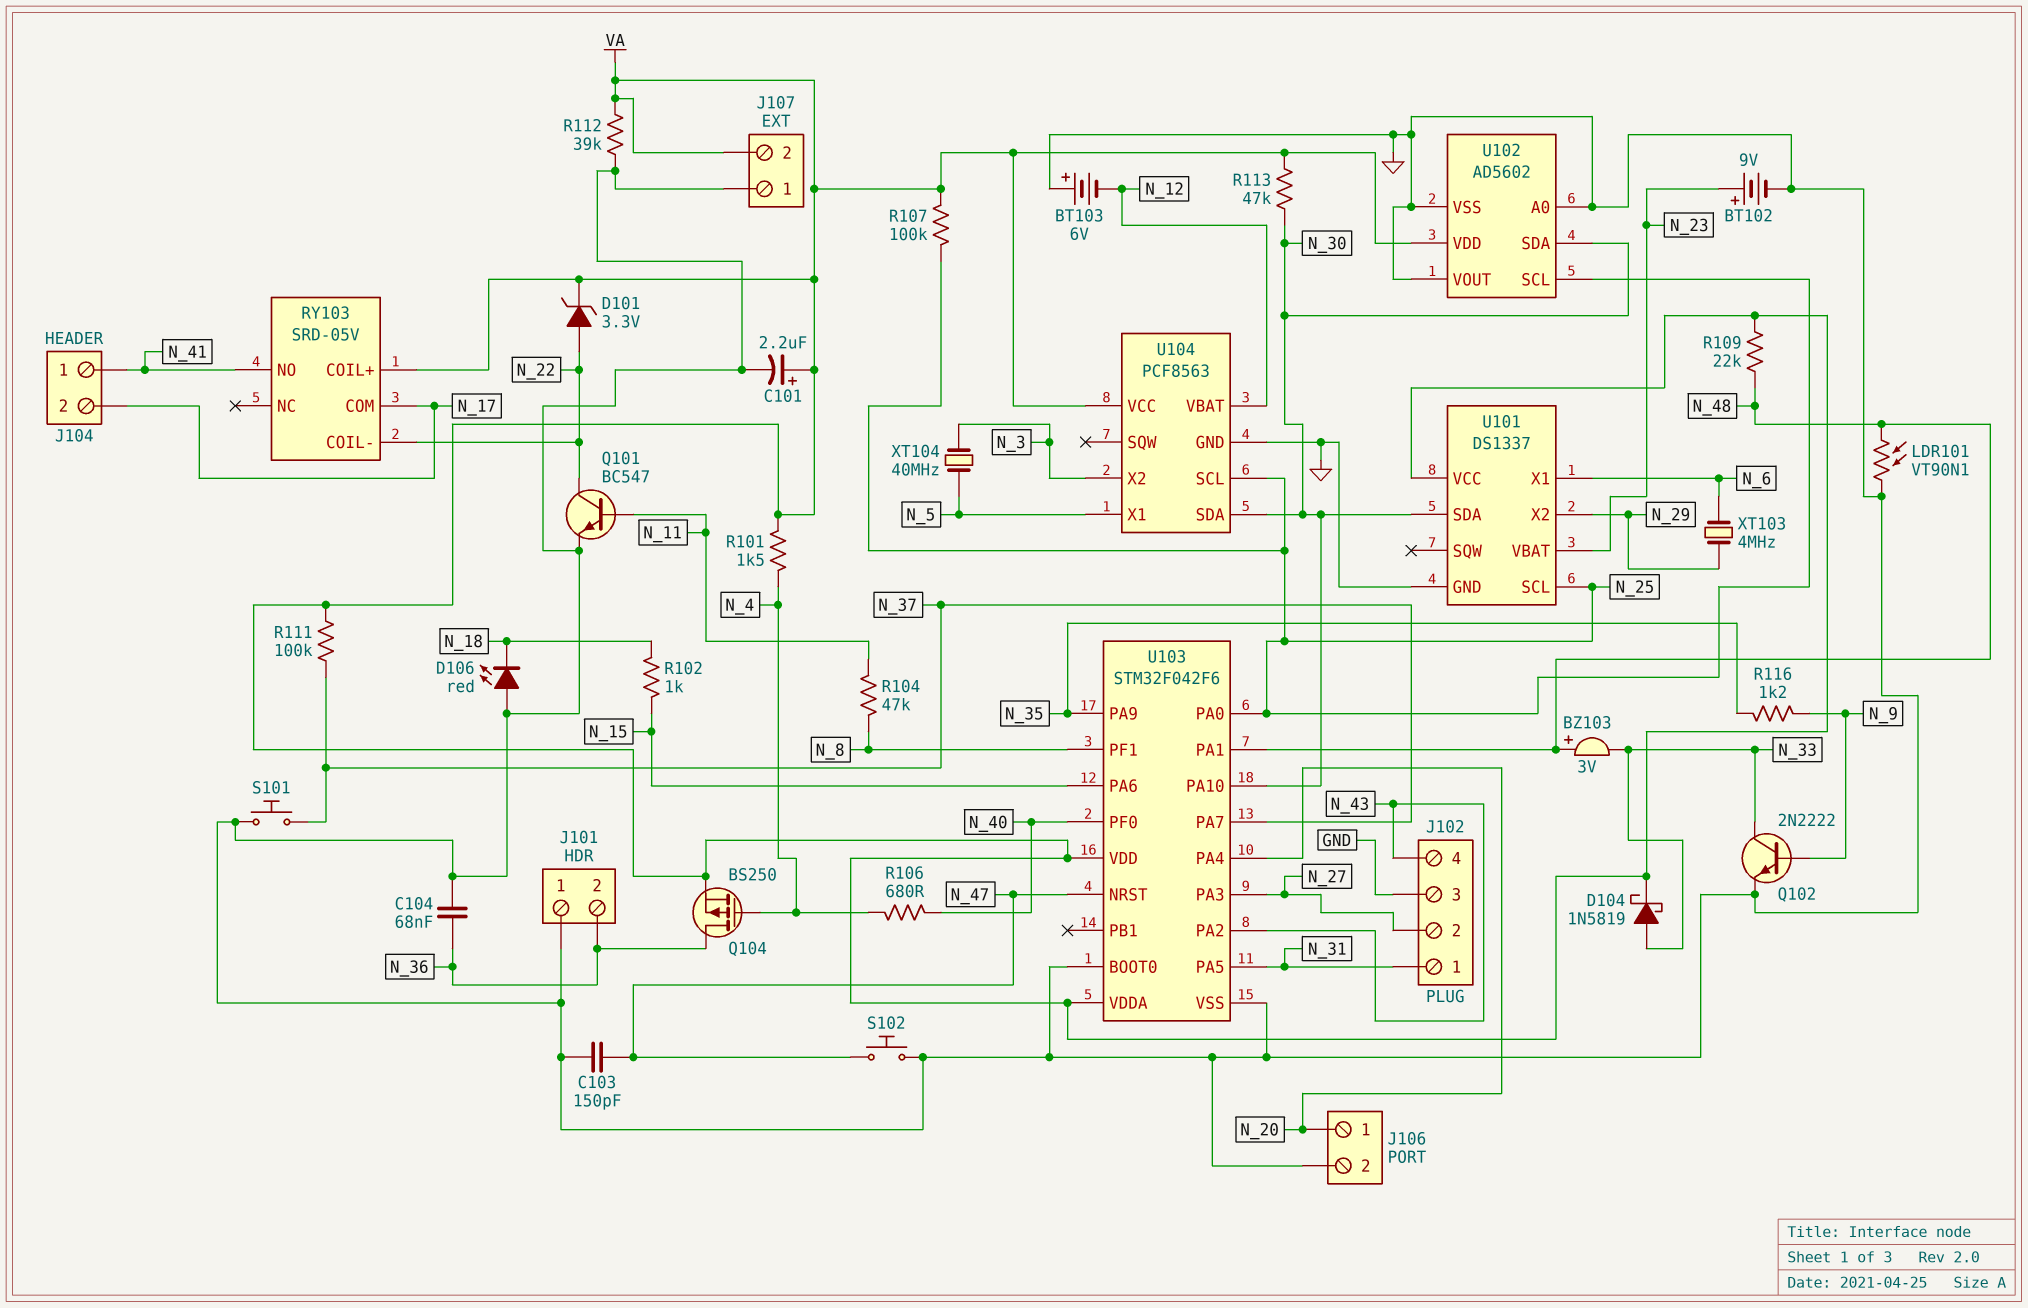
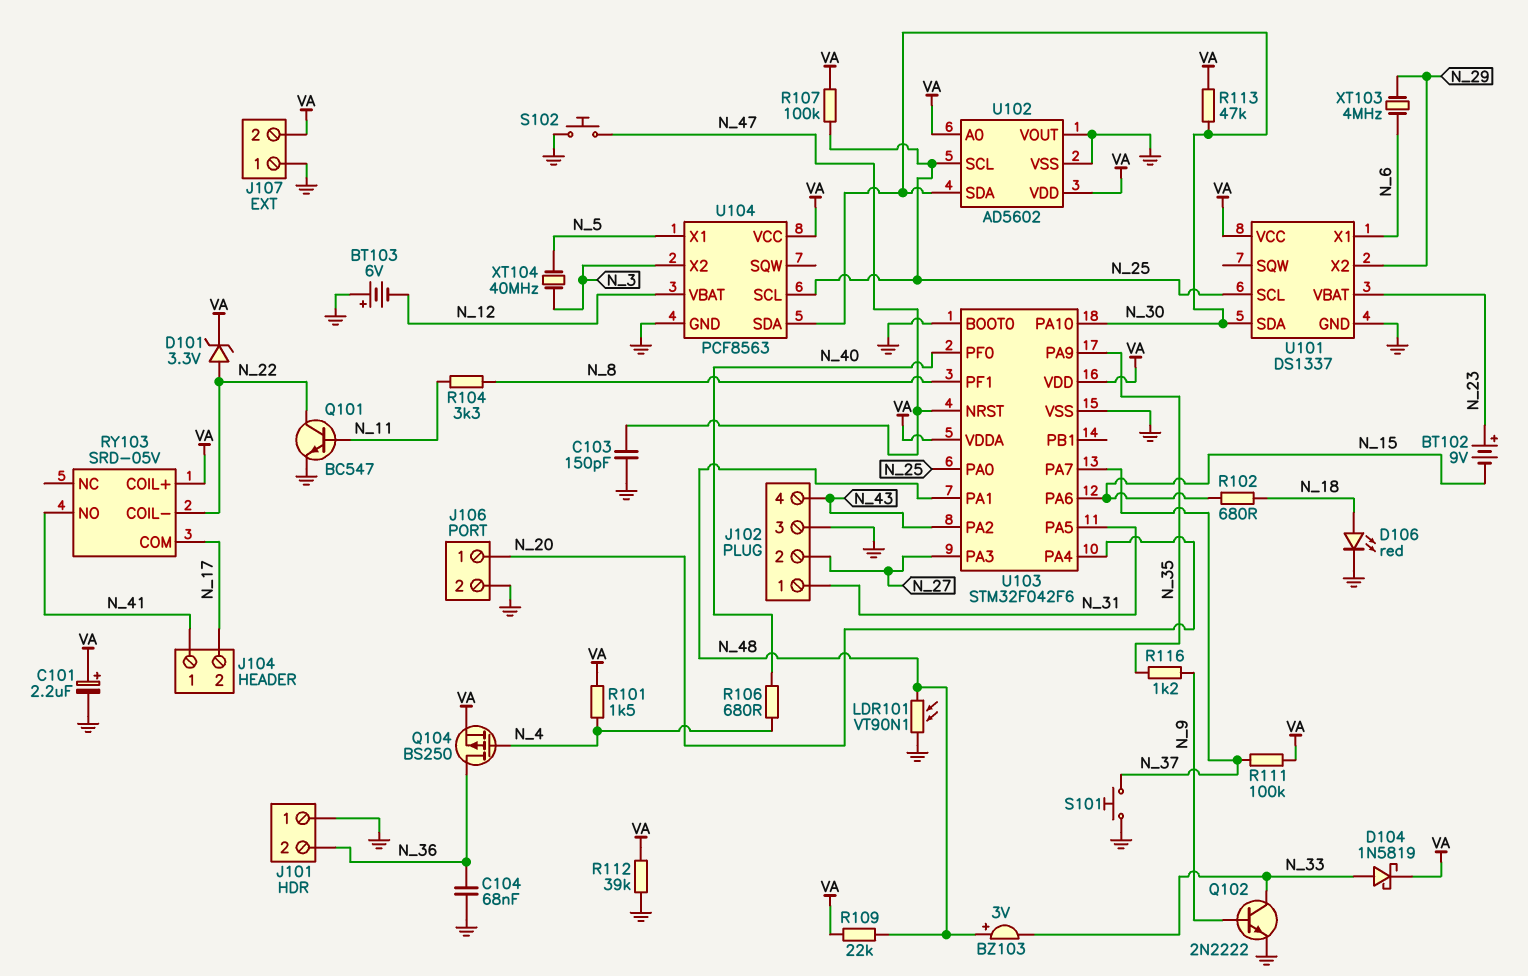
BT102: 9V (plus N_23, minus GND) -> 9V (plus N_23, minus N_15)
D106: LED red (A GND, K N_18) -> LED red (A N_18, K GND)
R102: 1k (N_15, N_18) -> 680 (N_15, N_18)
R104: 47k (N_8, N_11) -> 3.3k (N_8, N_11)
U102 pin A0: GND -> VA

